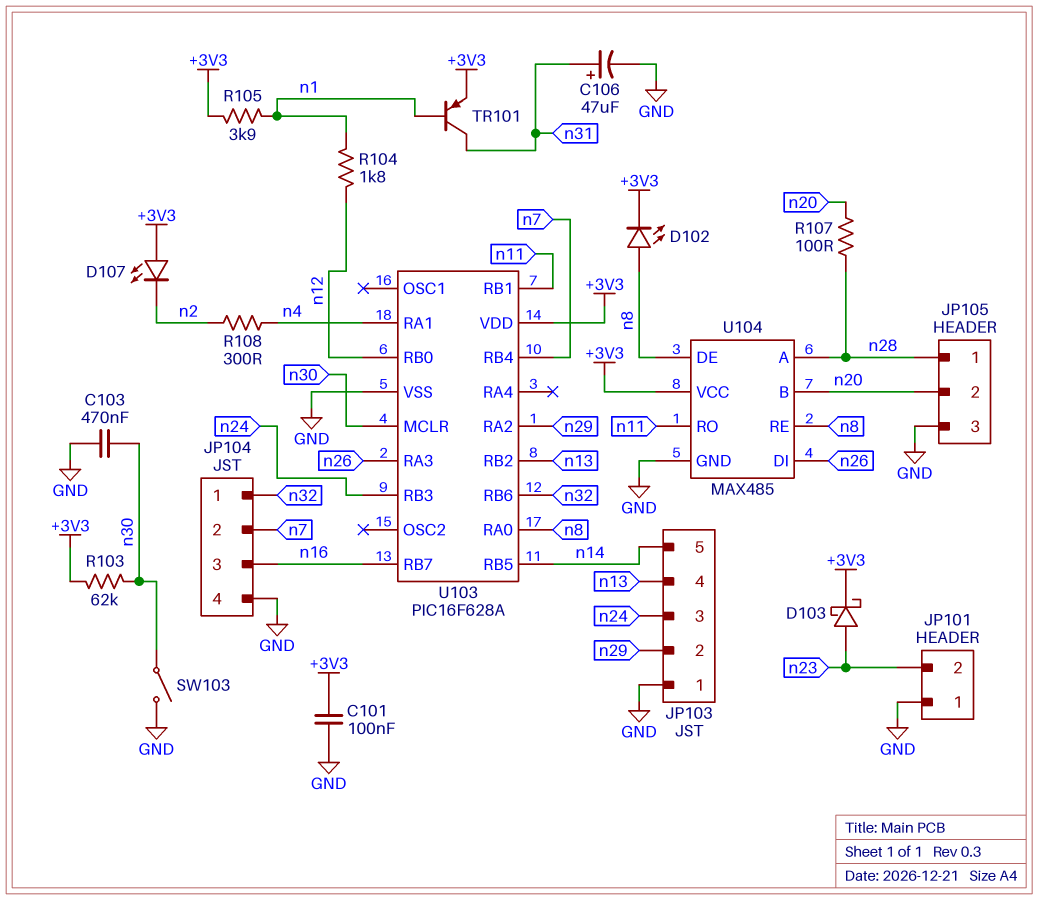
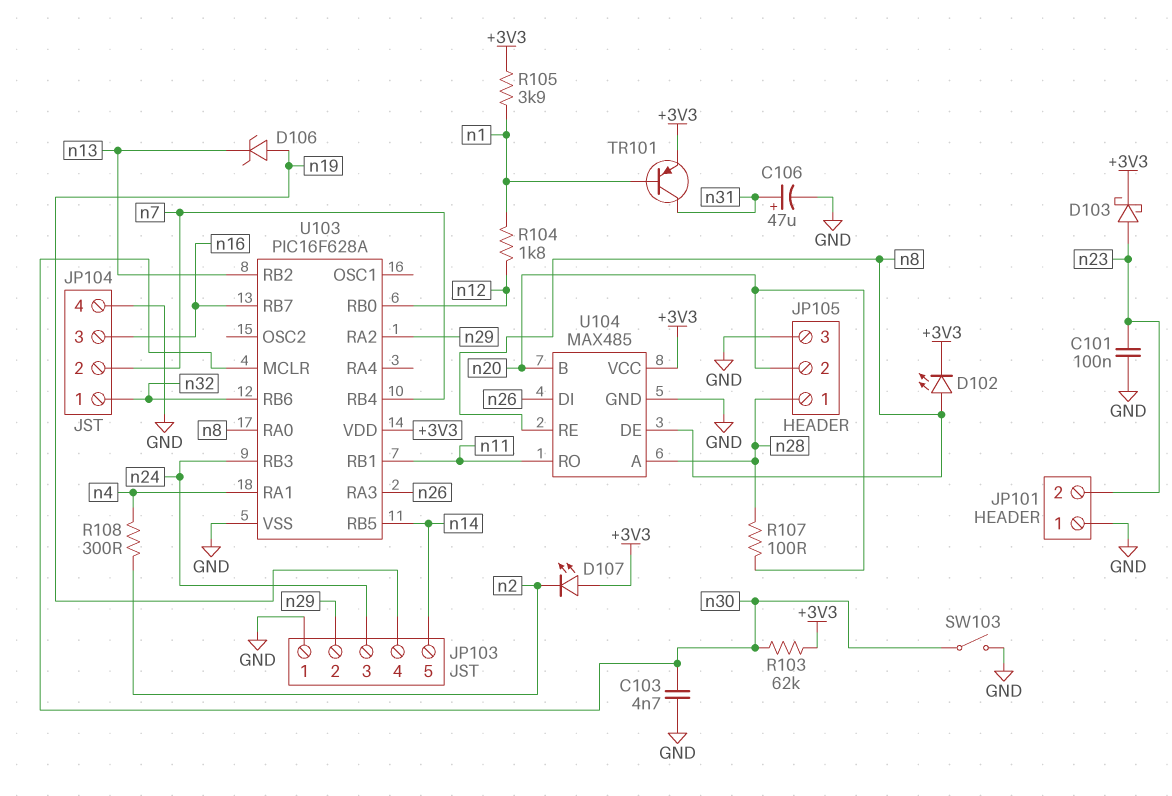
C101: 100nF (+3V3, GND) -> 100nF (GND, n23)
C103: 470nF (GND, n30) -> 4.7nF (GND, n30)
D106: none -> zener (A n19, K n13)
JP103 pin 4: n13 -> n19

